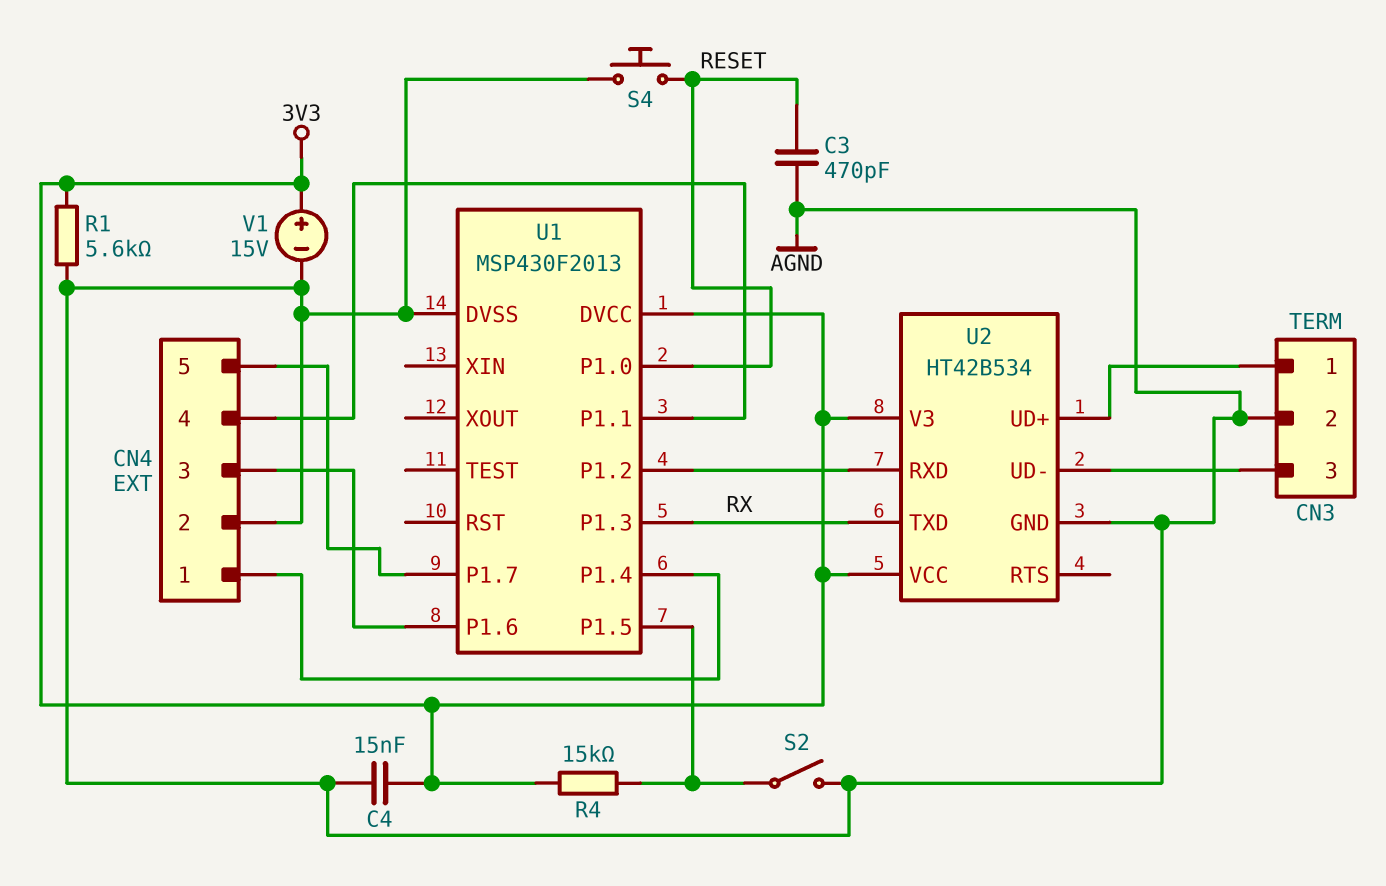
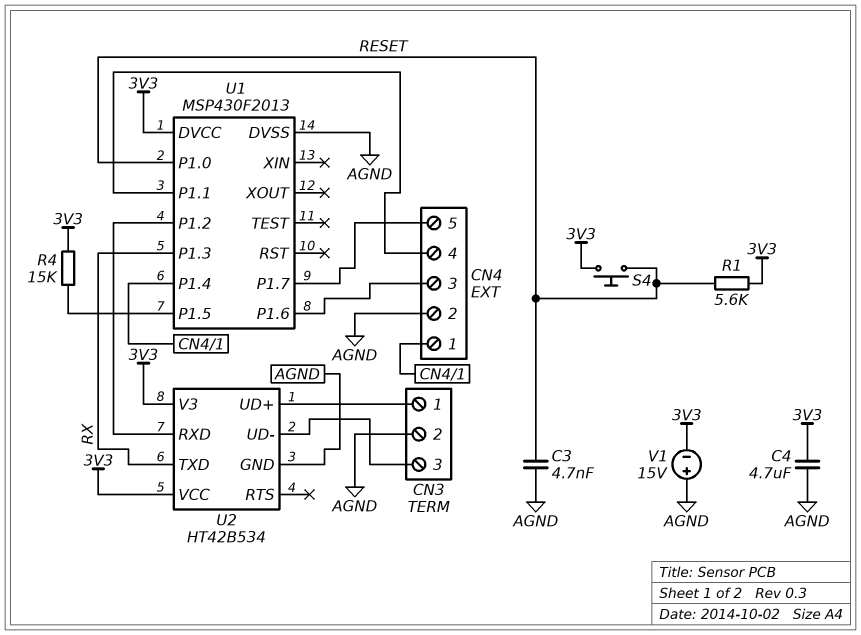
C3: 470pF (AGND, RESET) -> 4.7nF (AGND, RESET)
C4: 15nF (3V3, AGND) -> 4.7uF (3V3, AGND)
R1: 5.6k (3V3, AGND) -> 5.6k (3V3, RESET)
S2: switch (AGND, U1/P1.5) -> none
S4: button (AGND, RESET) -> button (3V3, RESET)
V1: 15V (plus 3V3, minus AGND) -> 15V (plus AGND, minus 3V3)

